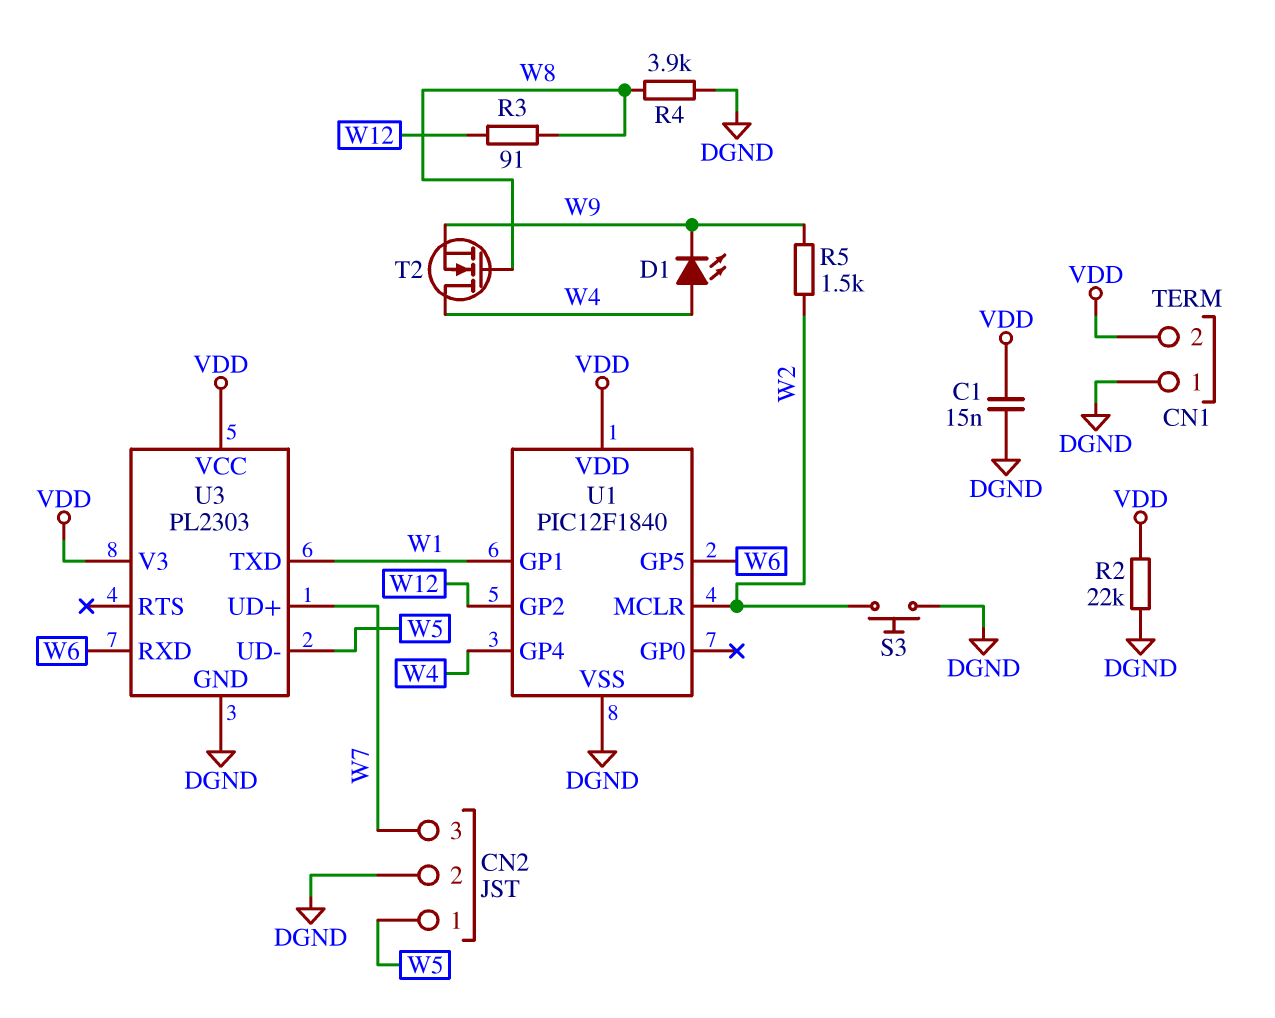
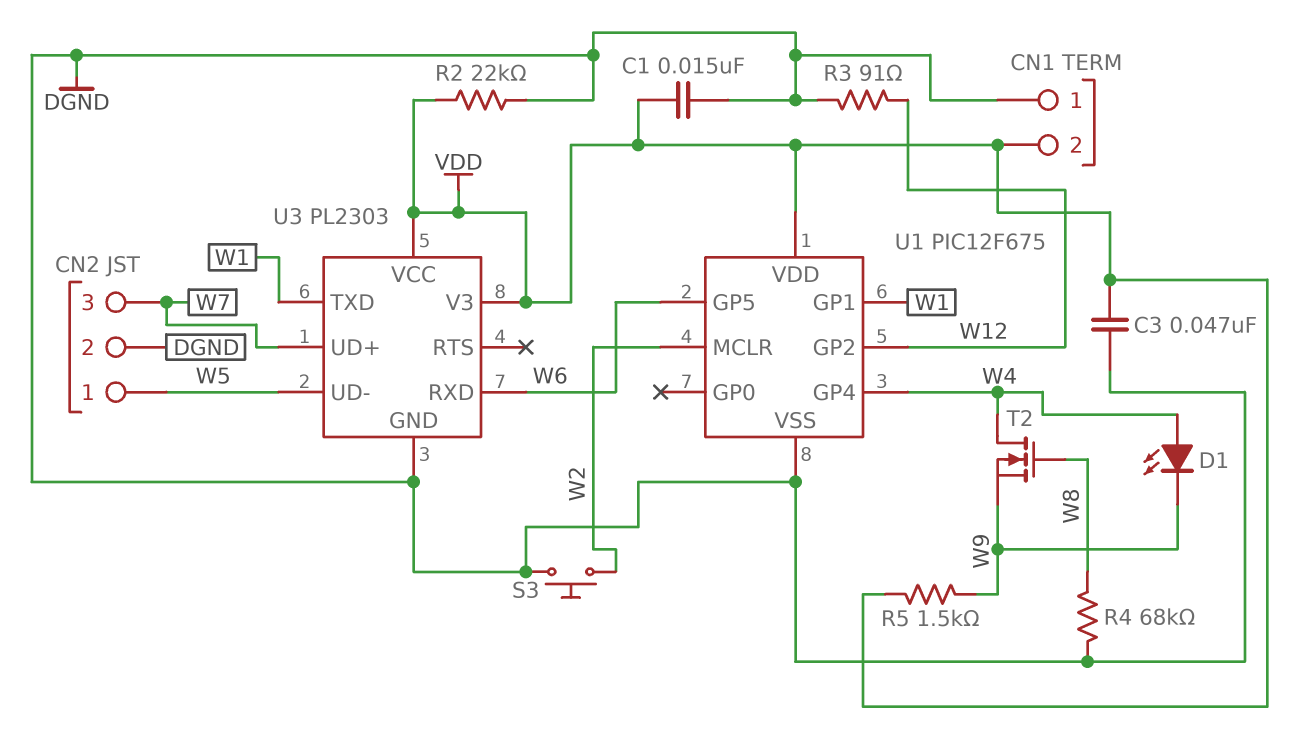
C3: none -> 47nF (DGND, VDD)
R3: 91 (W8, W12) -> 91 (DGND, W12)
R4: 3.9k (DGND, W8) -> 68k (DGND, W8)
R5: 1.5k (W2, W9) -> 1.5k (VDD, W9)
U1: PIC12F1840 -> PIC12F675

